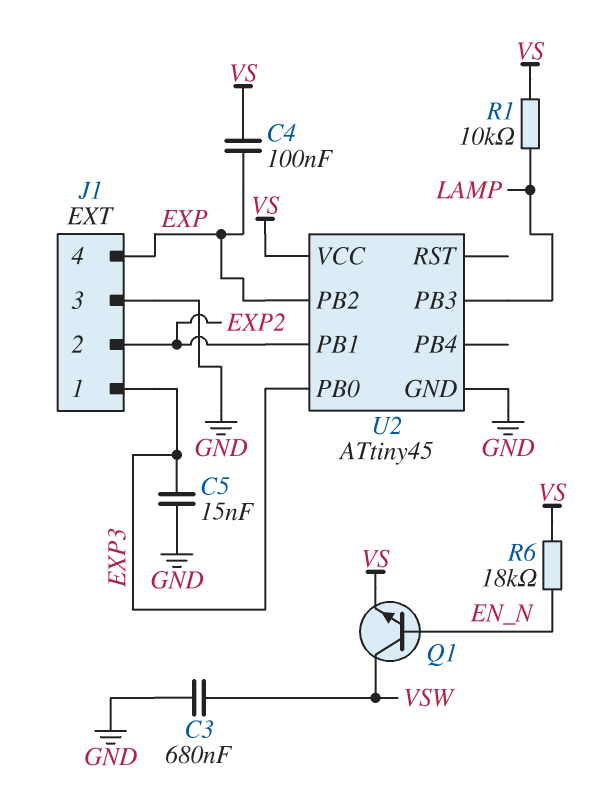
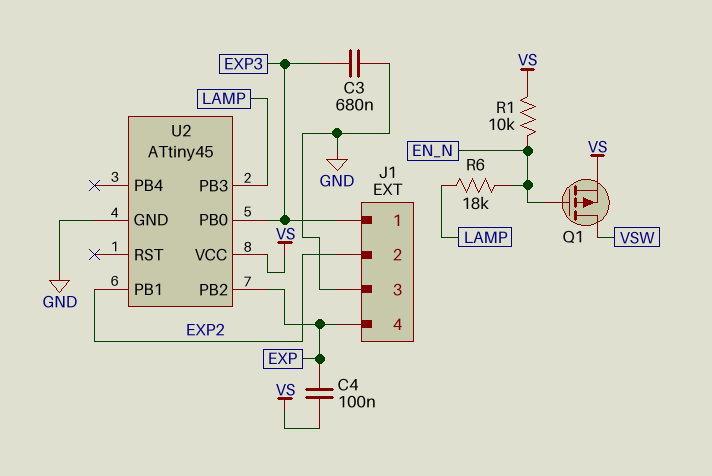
C3: 680nF (GND, VSW) -> 680nF (EXP3, GND)
C5: 15nF (EXP3, GND) -> none
Q1: NPN (B EN_N, C VSW, E VS) -> PMOS (G EN_N, D VSW, S VS)
R1: 10k (LAMP, VS) -> 10k (EN_N, VS)
R6: 18k (EN_N, VS) -> 18k (EN_N, LAMP)

